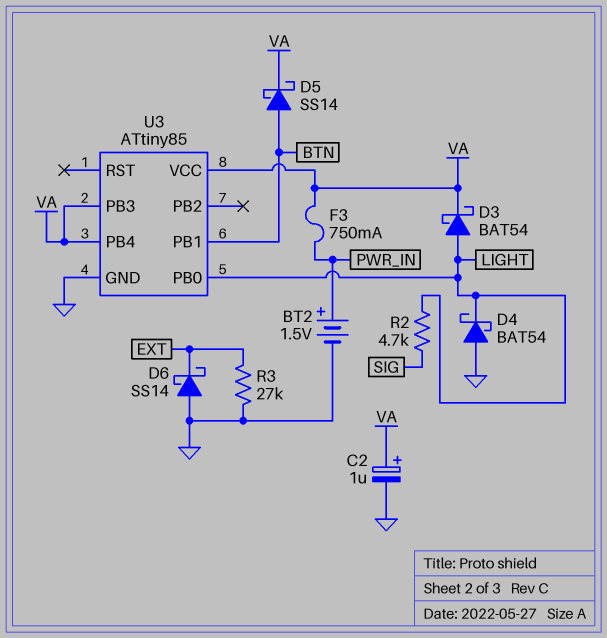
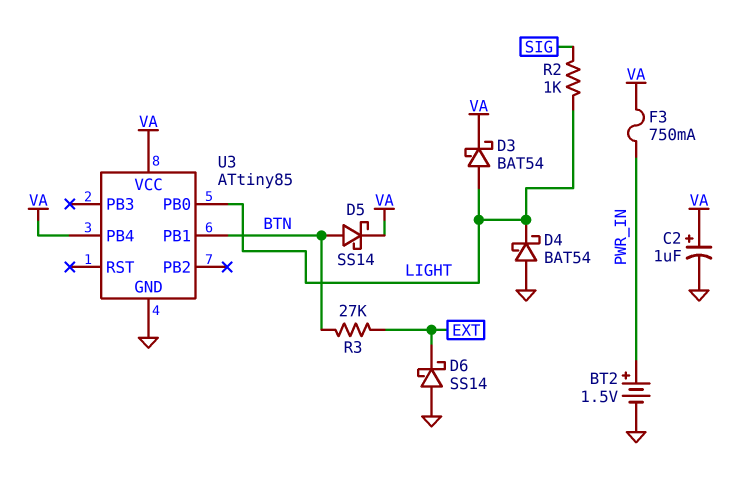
R2: 4.7k (LIGHT, SIG) -> 1k (LIGHT, SIG)
R3: 27k (EXT, GND) -> 27k (BTN, EXT)
U3 pin PB3: VA -> none

